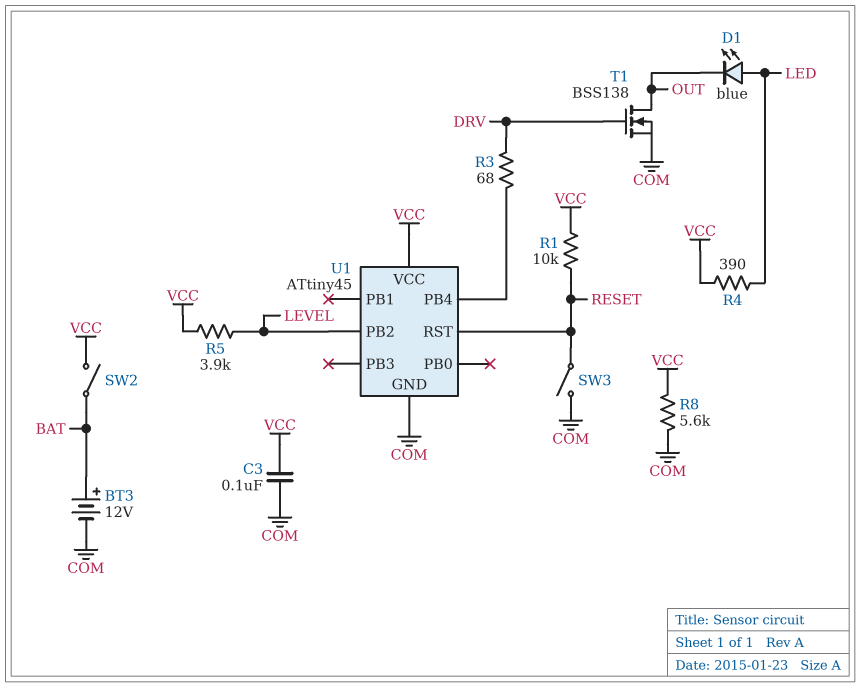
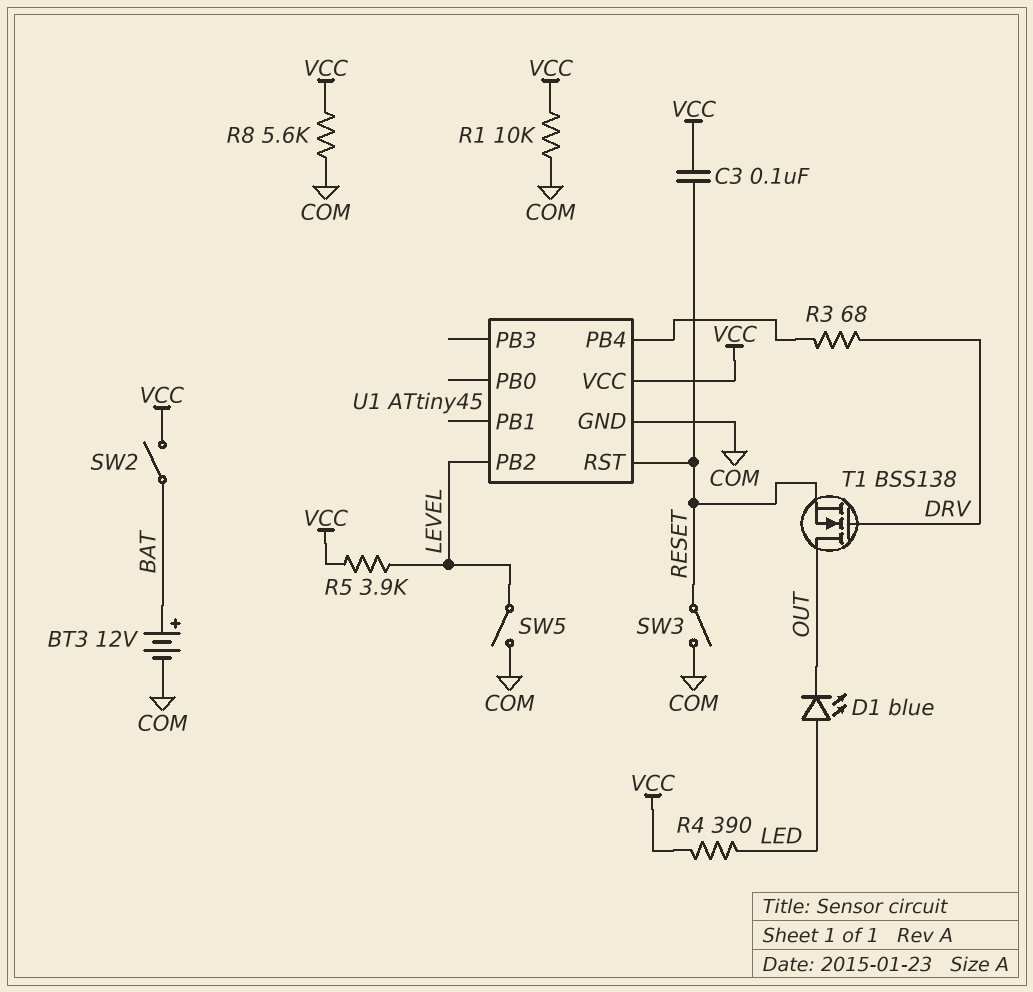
C3: 100nF (COM, VCC) -> 100nF (RESET, VCC)
R1: 10k (RESET, VCC) -> 10k (COM, VCC)
SW5: none -> switch (COM, LEVEL)
T1: NMOS BSS138 (G DRV, D OUT, S COM) -> NMOS BSS138 (G DRV, D OUT, S RESET)

